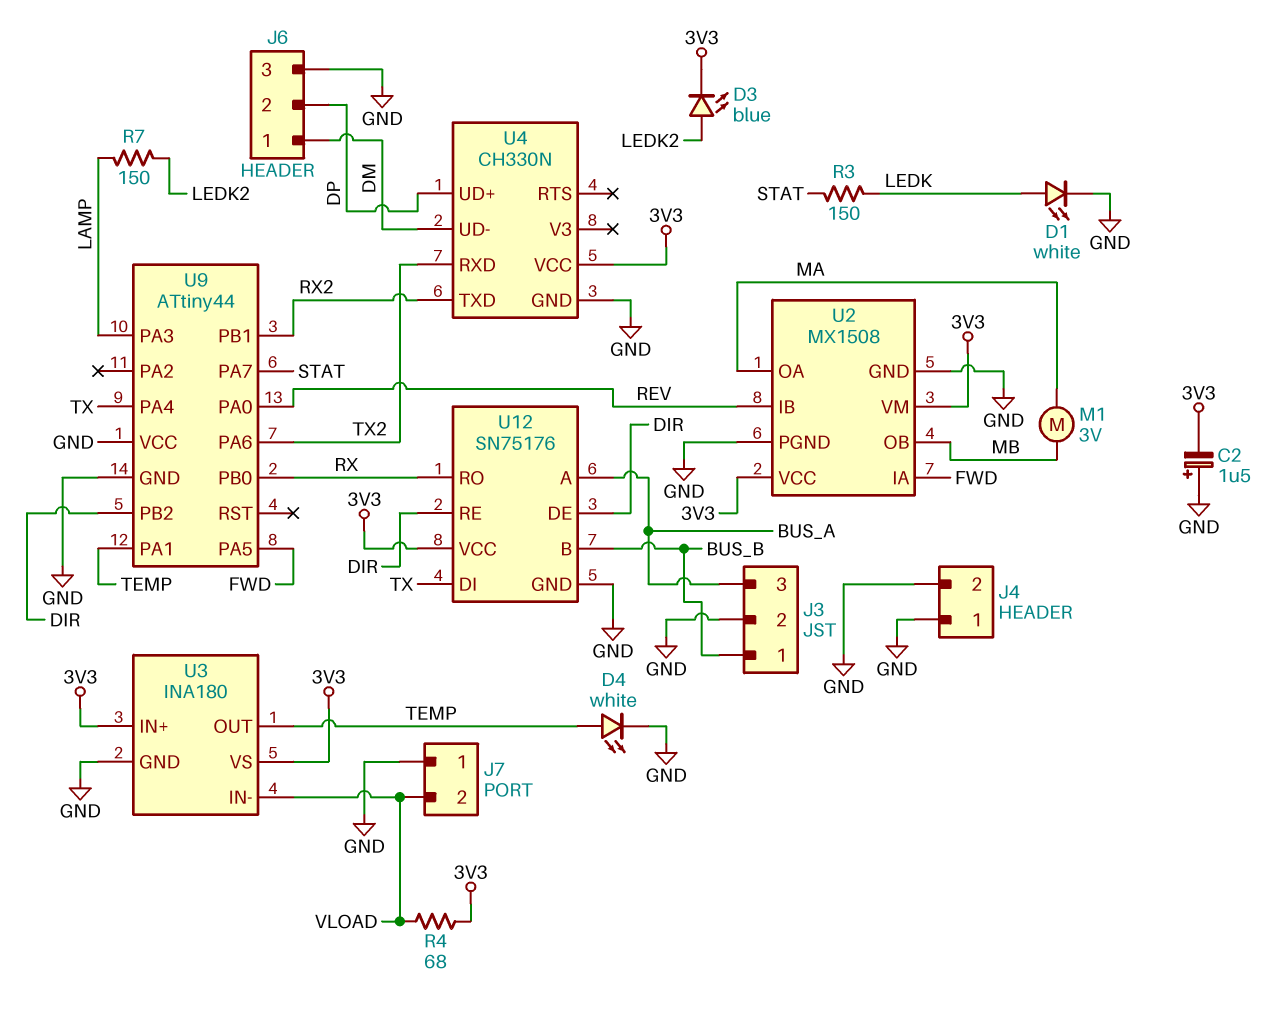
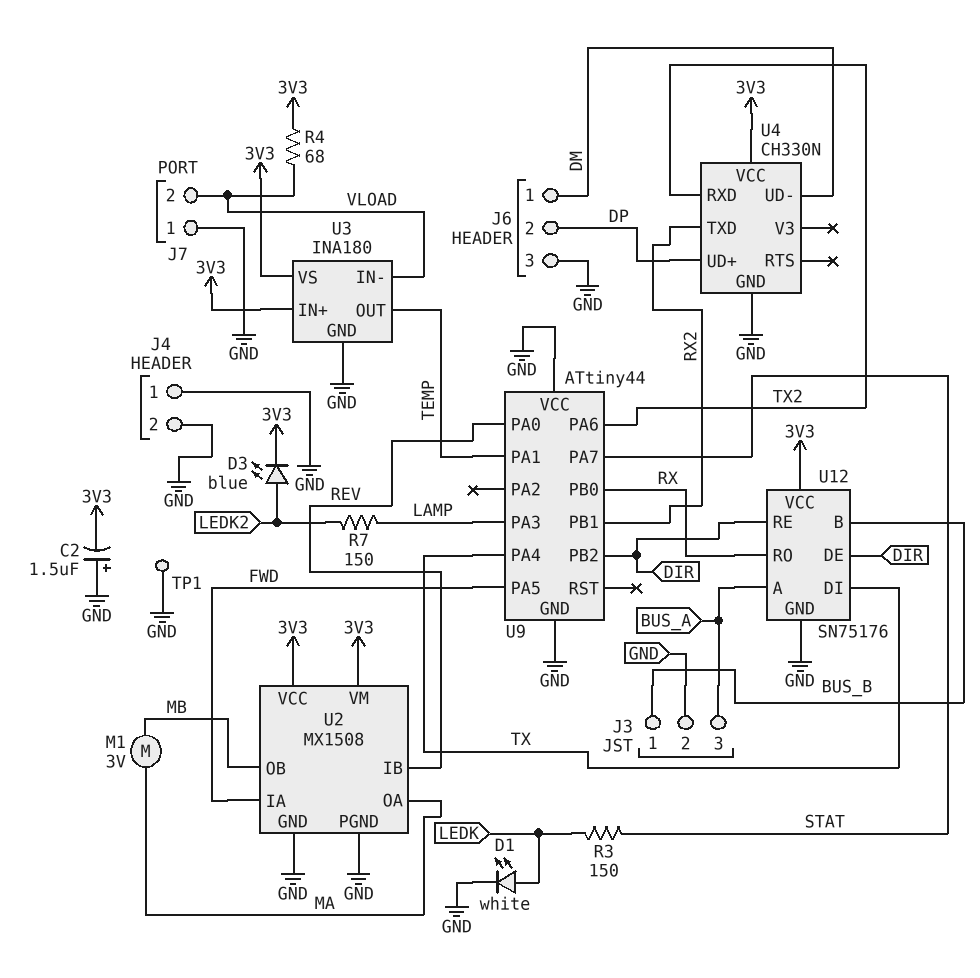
D4: LED white (A TEMP, K GND) -> none
TP1: none -> test point (GND)

